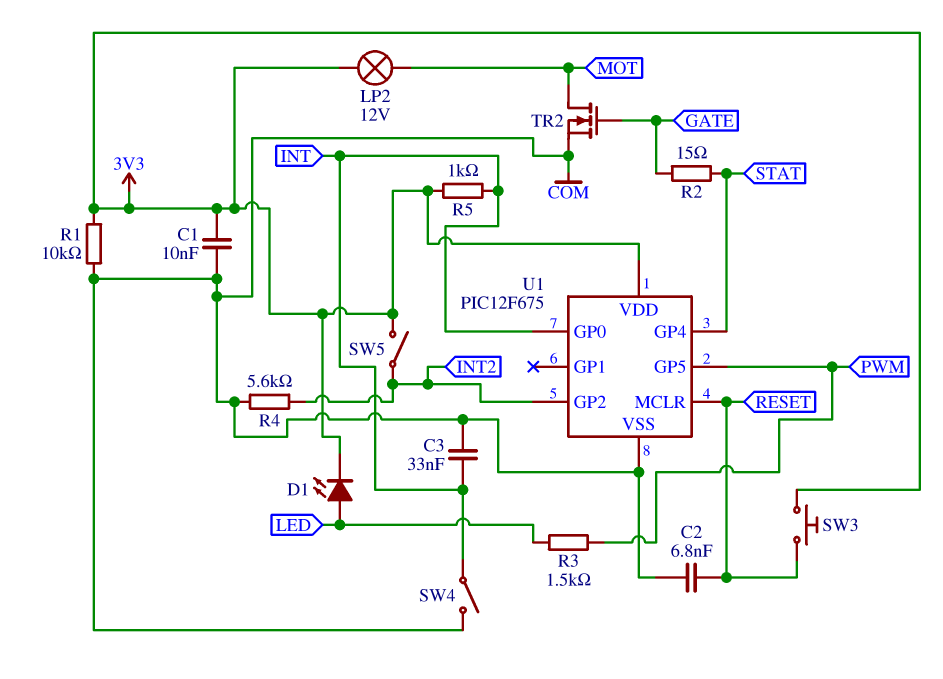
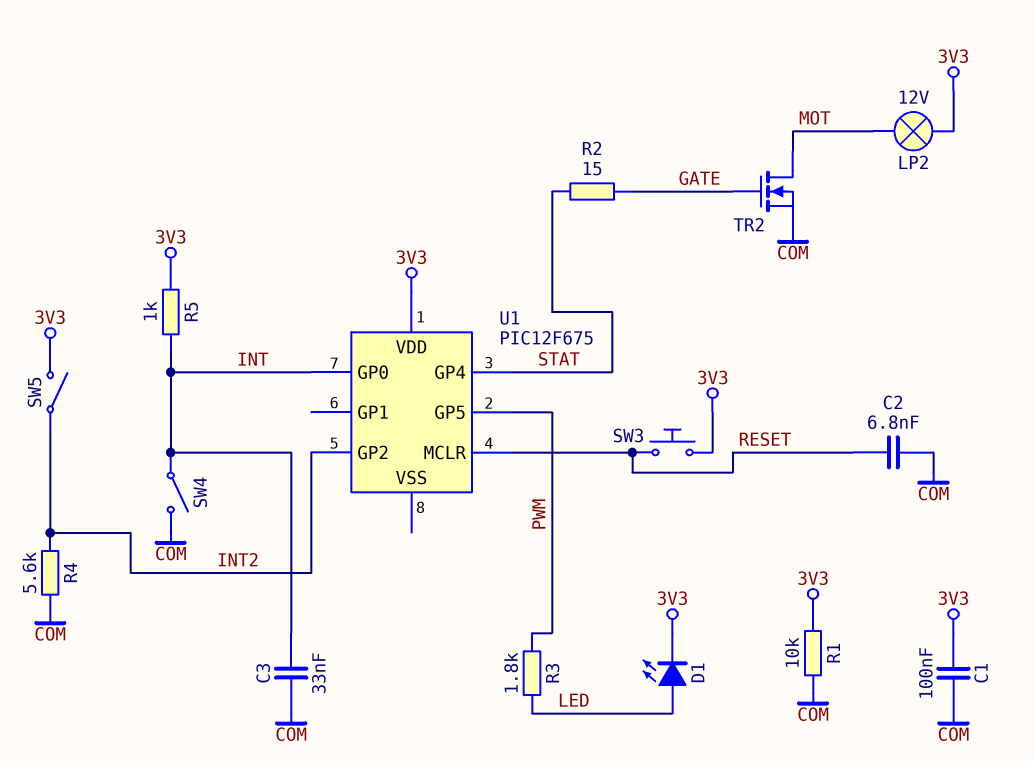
C1: 10nF (3V3, COM) -> 100nF (3V3, COM)
R3: 1.5k (LED, PWM) -> 1.8k (LED, PWM)
U1 pin VSS: COM -> none

